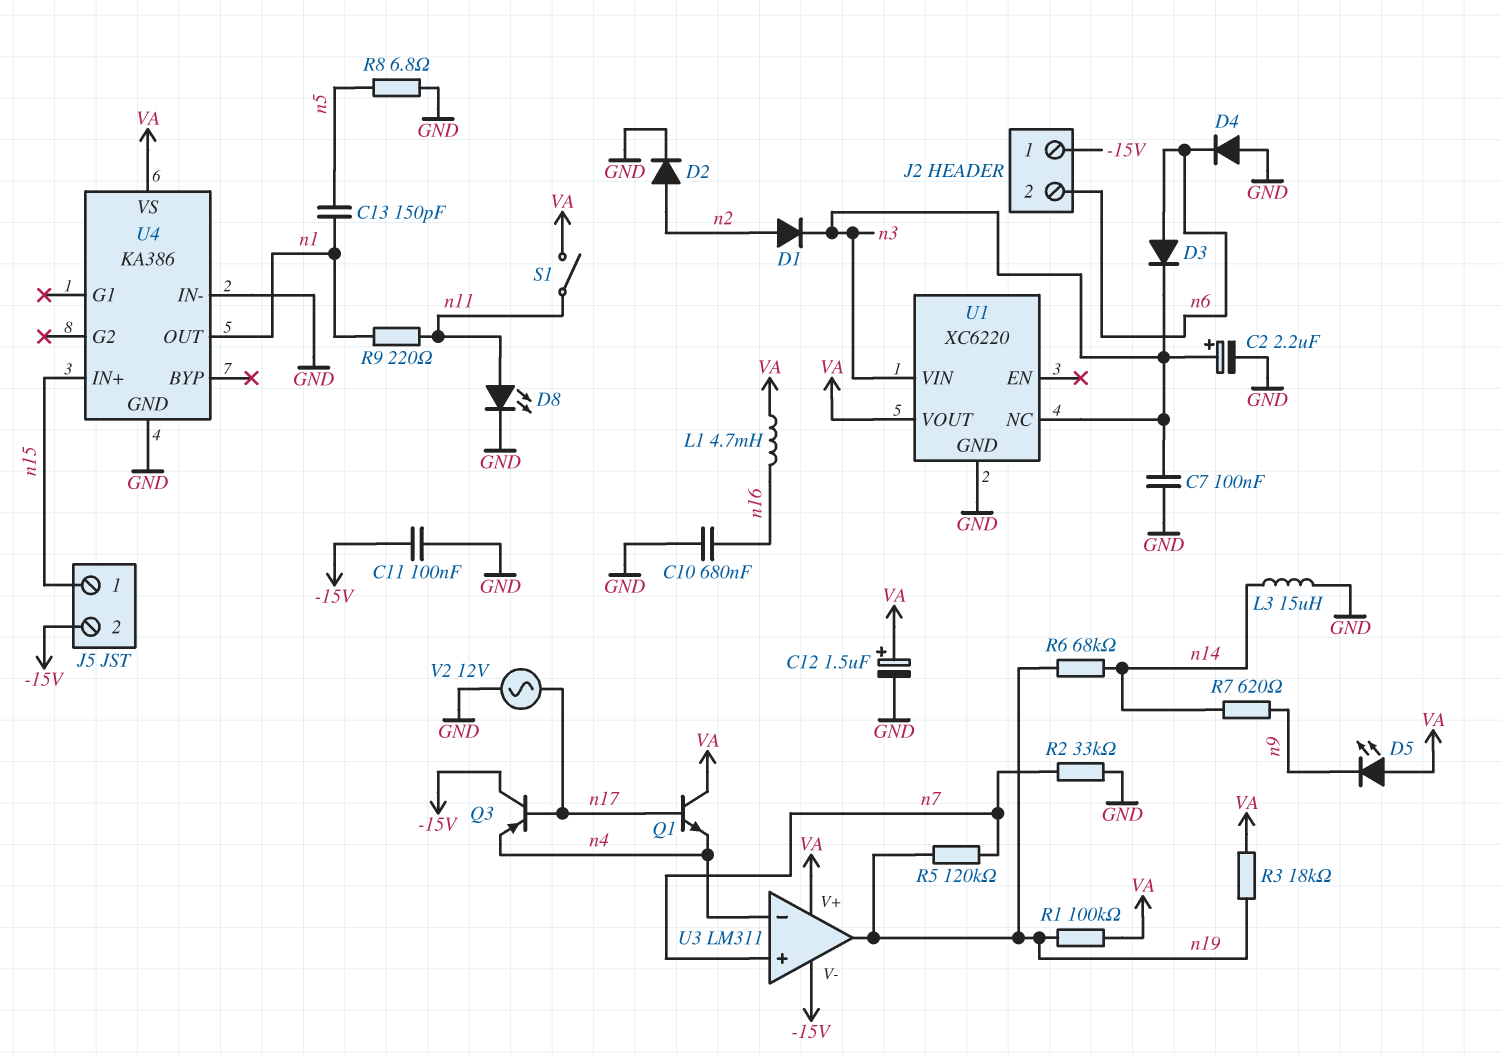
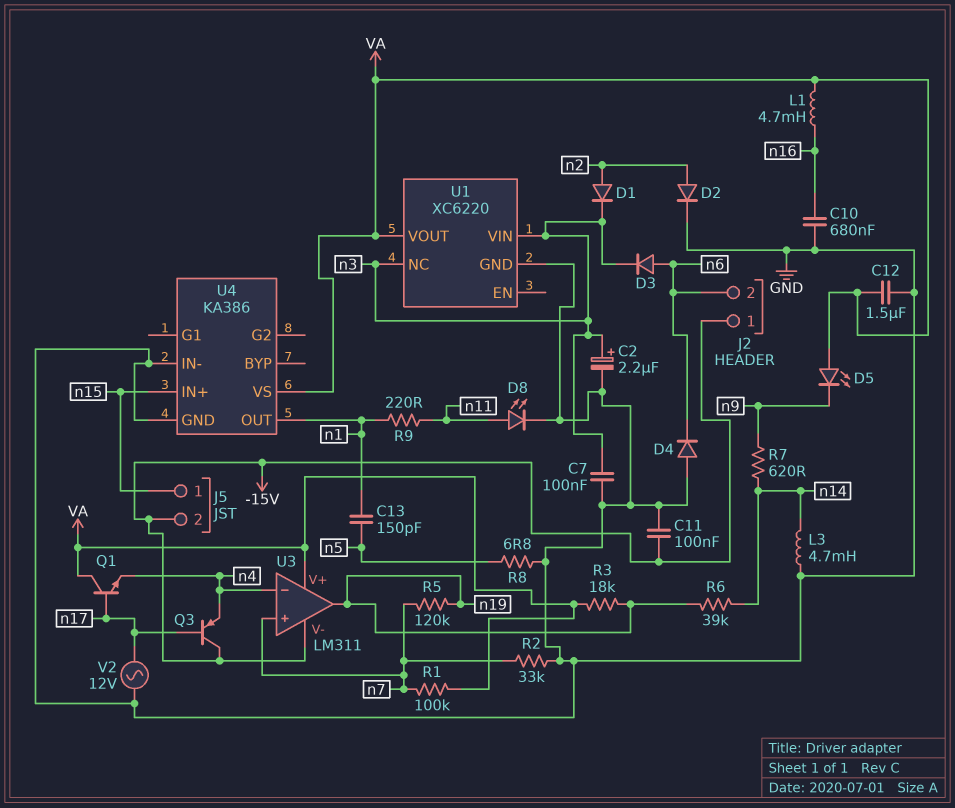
C12: 1.5uF (plus VA, minus GND) -> 1.5uF (GND, VA)
L3: 15uH (GND, n14) -> 4.7mH (GND, n14)
R1: 100k (VA, n19) -> 100k (VA, n7)
R6: 68k (n14, n19) -> 39k (n14, n19)
S1: switch (VA, n11) -> none

